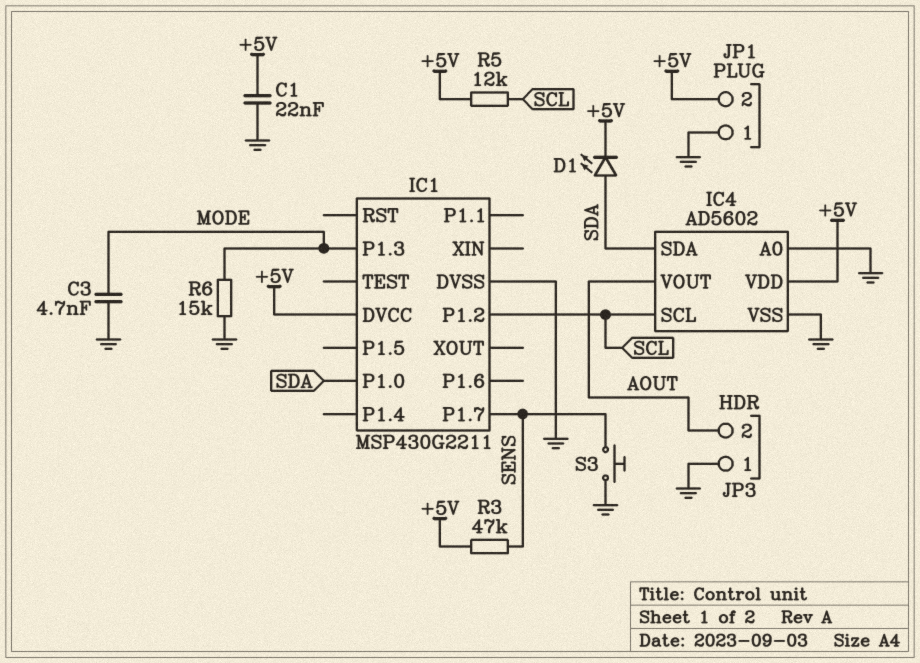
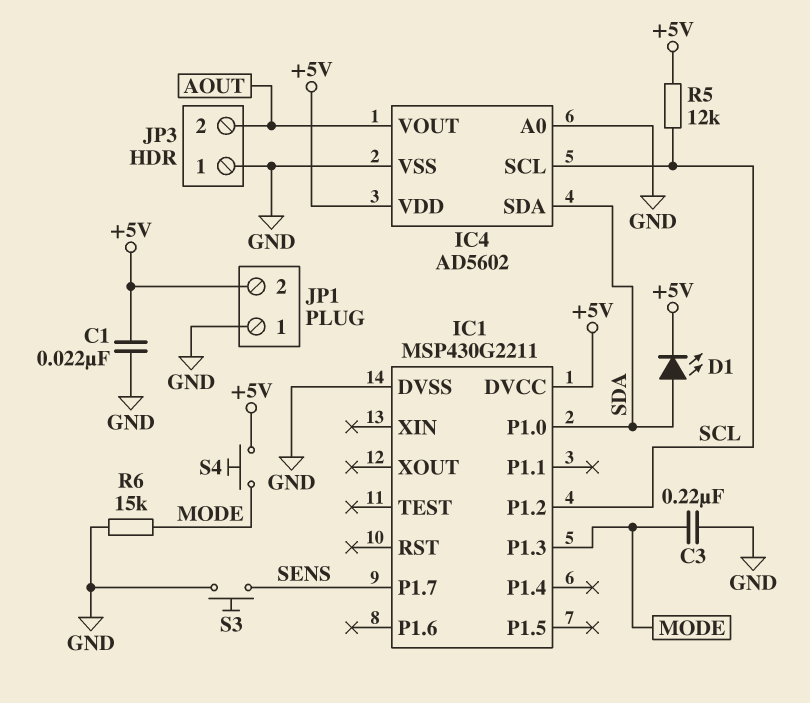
C3: 4.7nF (GND, MODE) -> 220nF (GND, MODE)
R3: 47k (+5V, SENS) -> none
S4: none -> button (+5V, MODE)

